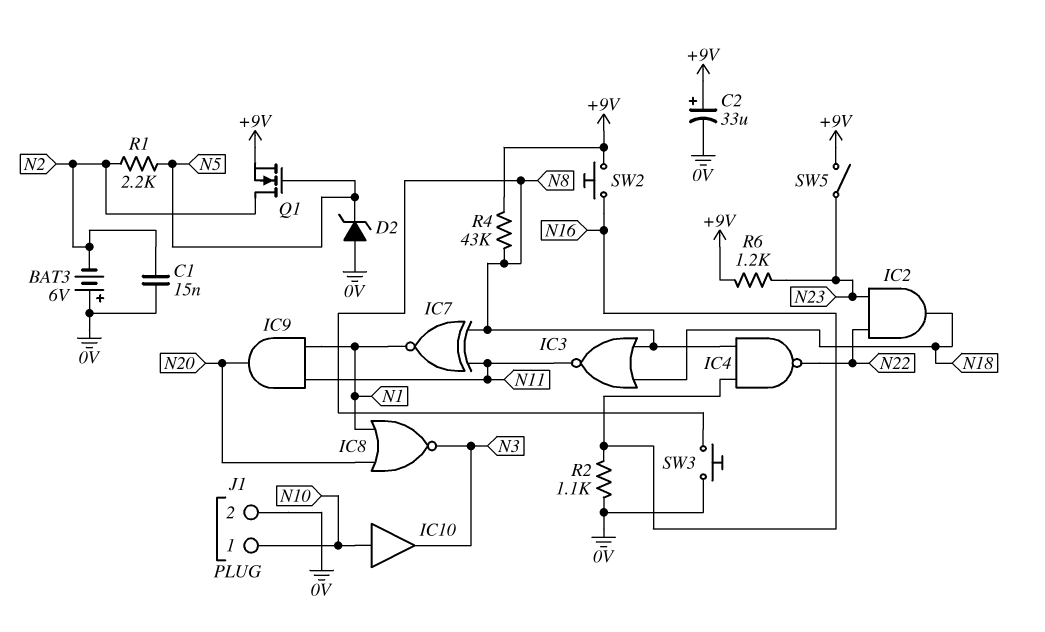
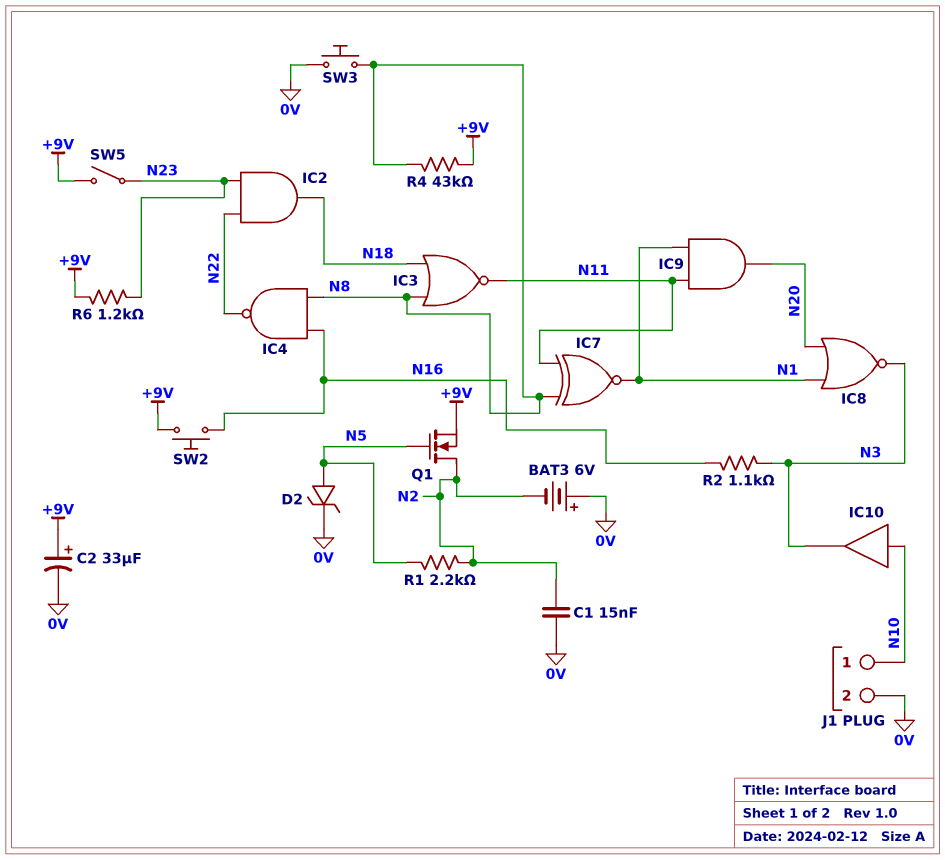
D2: zener (A 0V, K N5) -> zener (A N5, K 0V)
R2: 1.1k (0V, N16) -> 1.1k (N3, N16)

